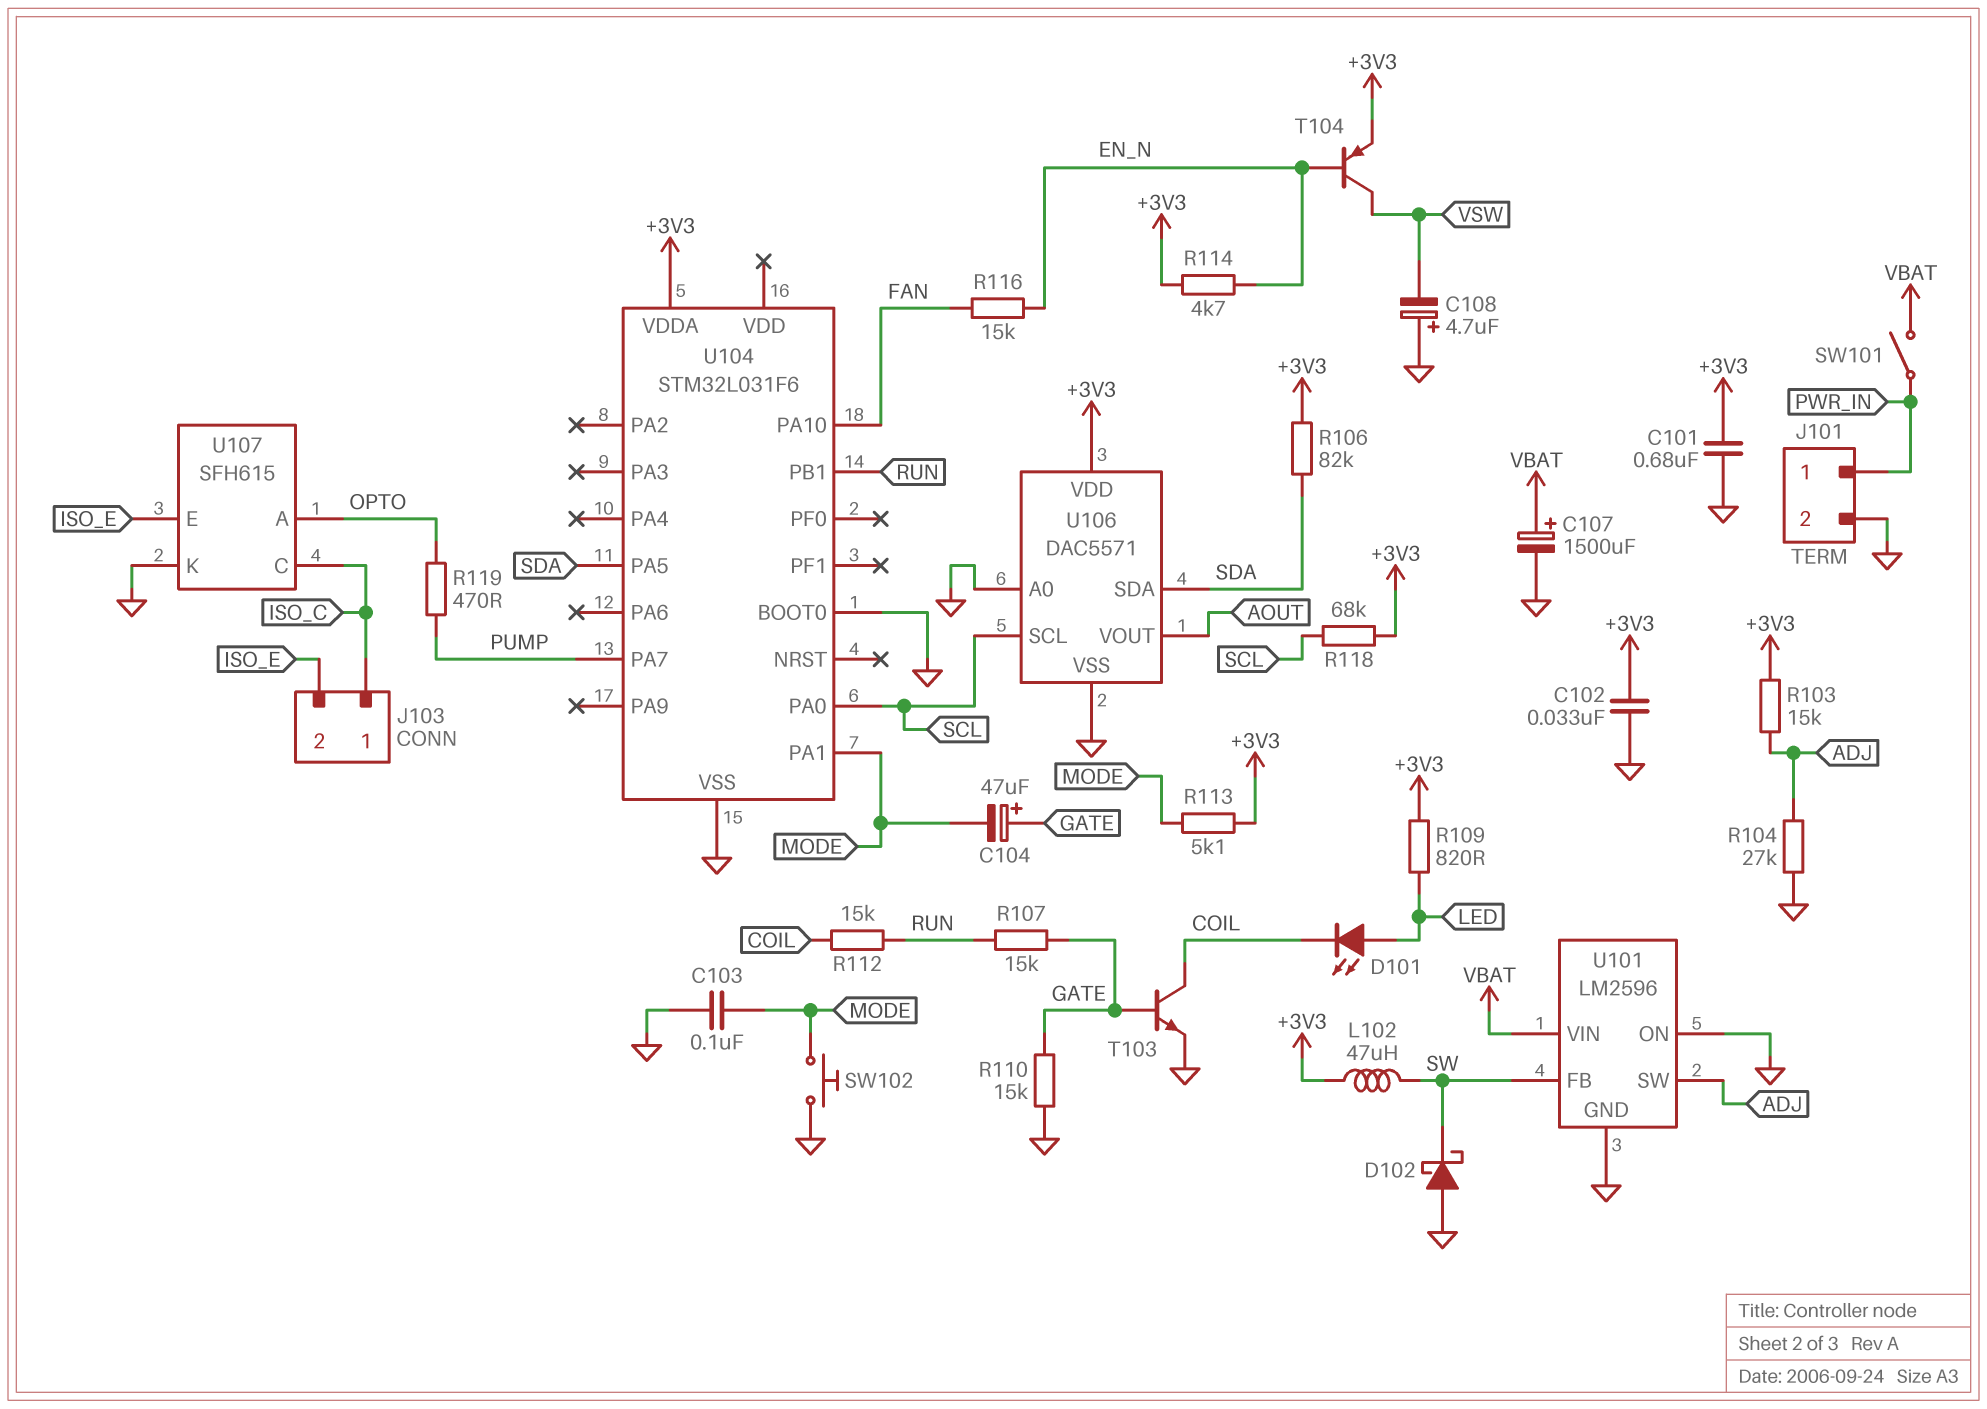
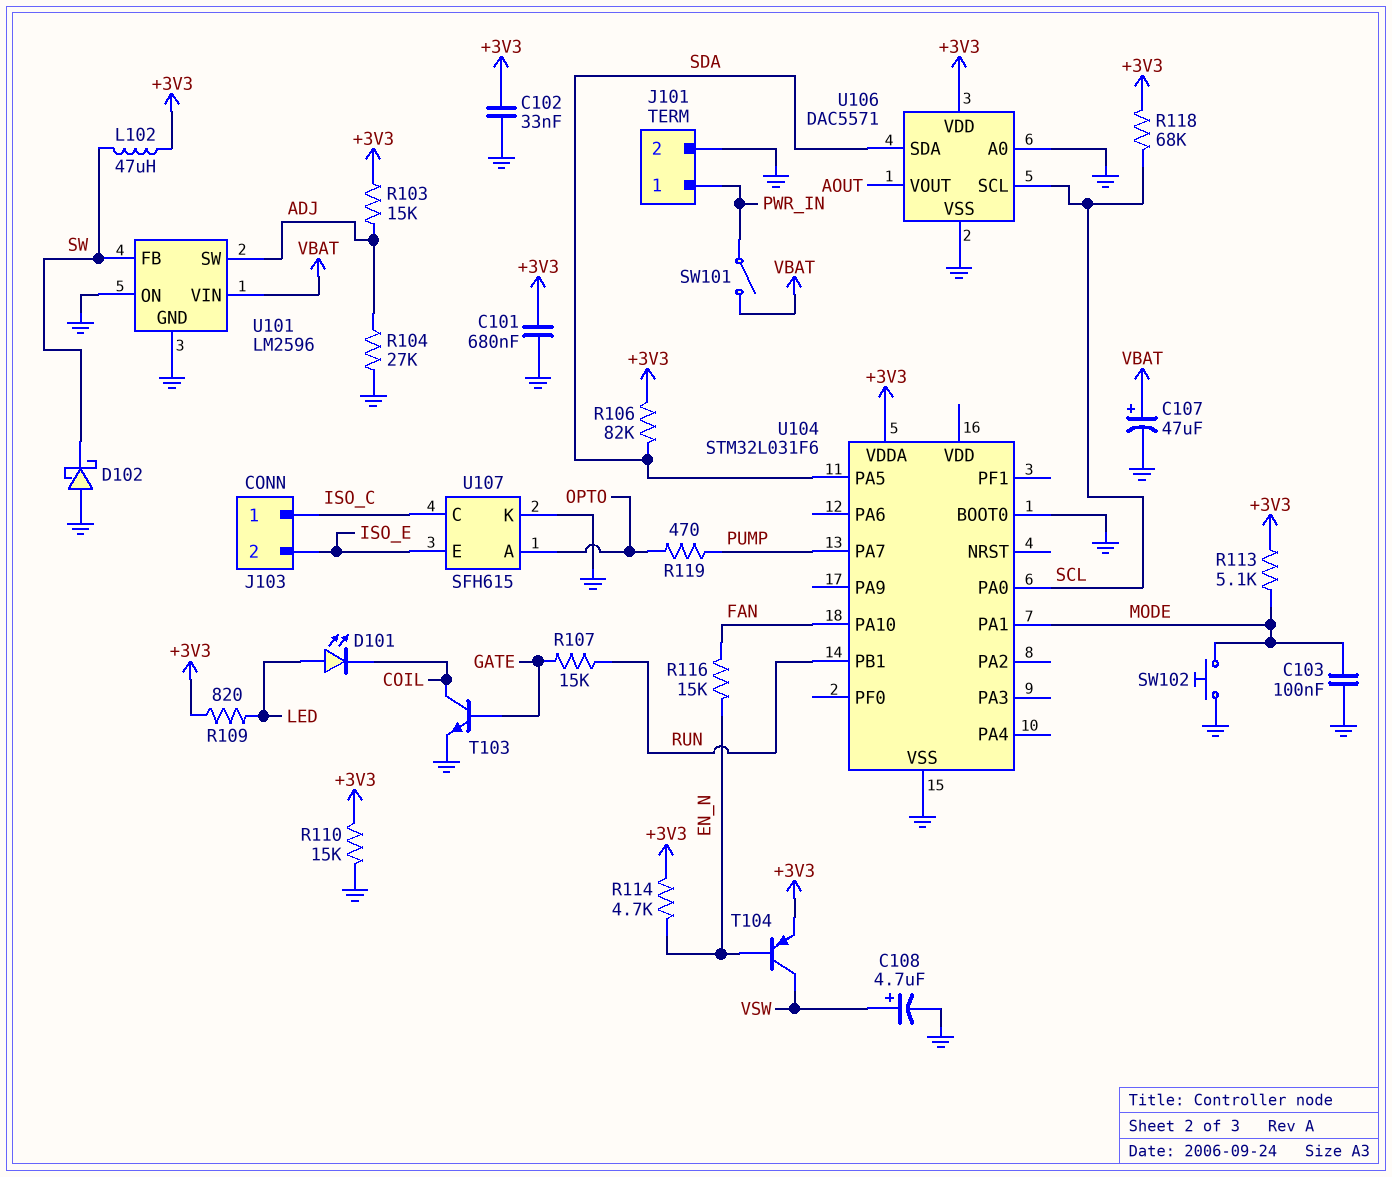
C104: 47uF (plus GATE, minus MODE) -> none
C107: 1500uF (plus VBAT, minus GND) -> 47uF (plus VBAT, minus GND)
C108: 4.7uF (plus GND, minus VSW) -> 4.7uF (plus VSW, minus GND)
R110: 15k (GATE, GND) -> 15k (+3V3, GND)
R112: 15k (COIL, RUN) -> none

